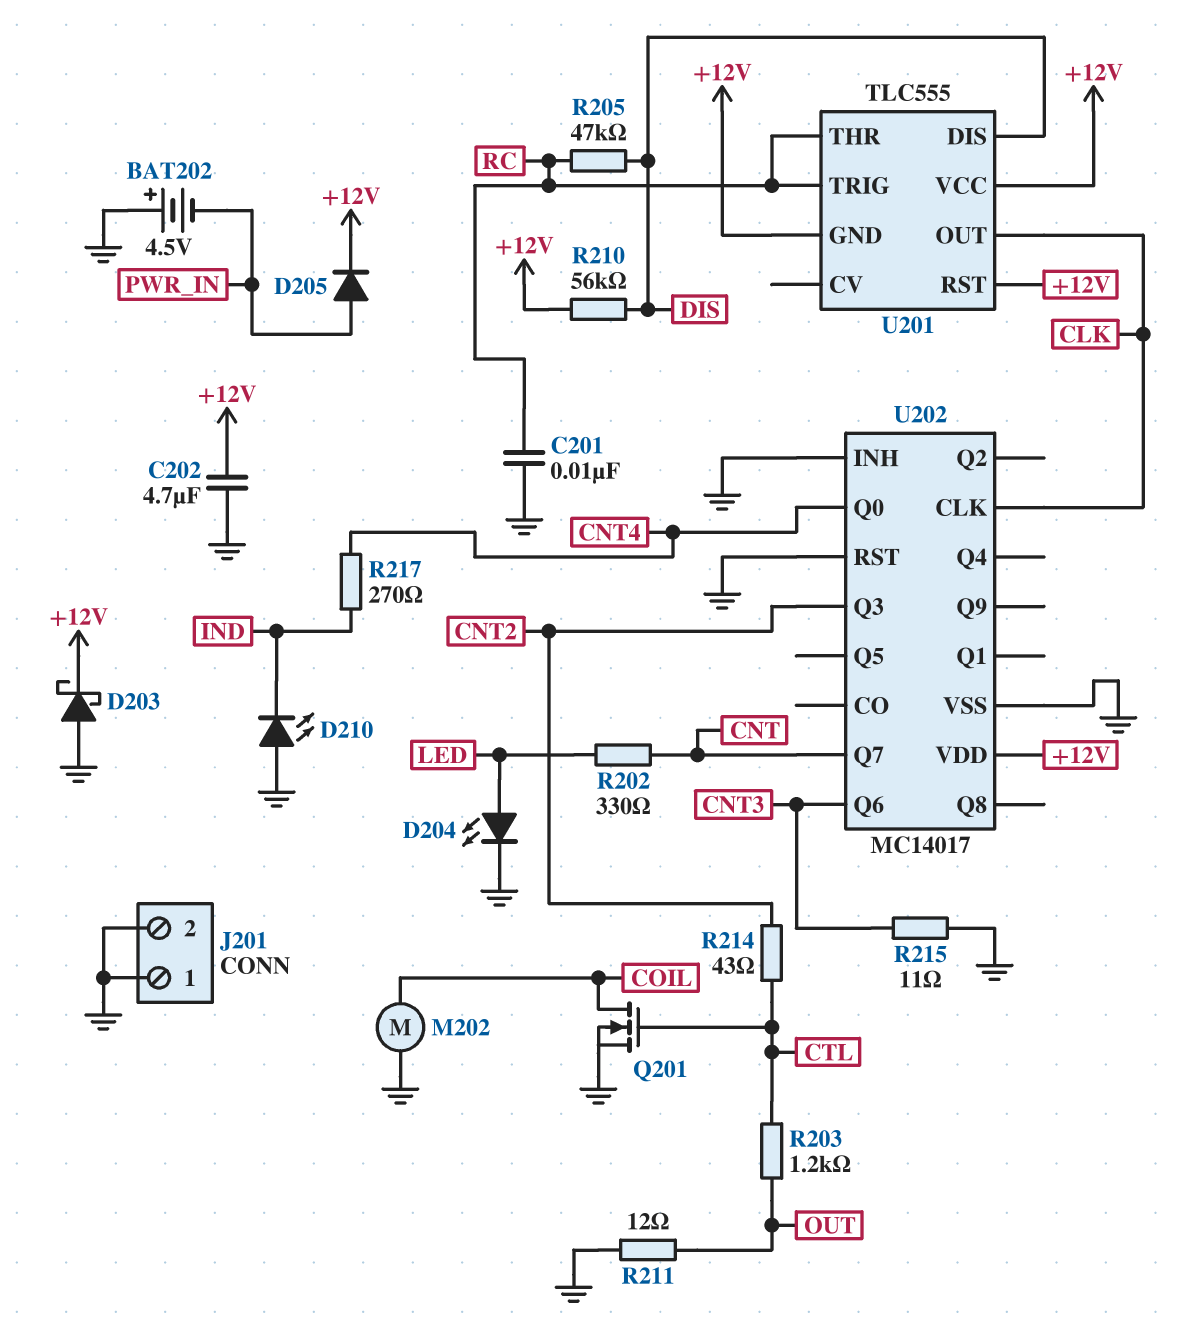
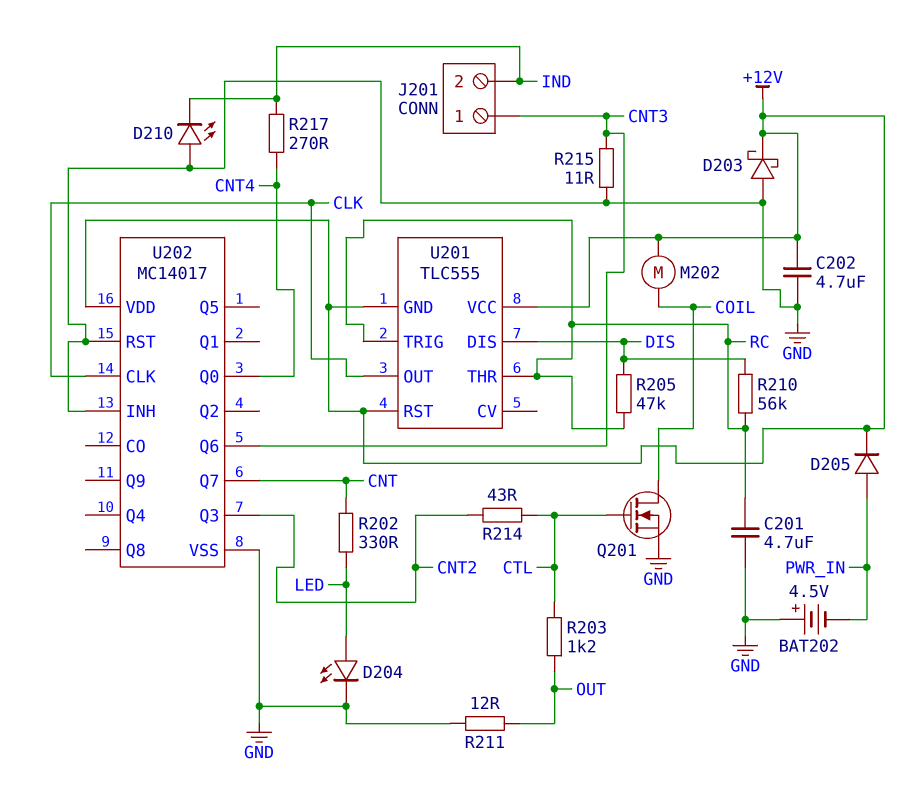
C201: 10nF (GND, RC) -> 4.7uF (GND, RC)
J201 pin 1: GND -> CNT3
J201 pin 2: GND -> IND
M202: motor (COIL, GND) -> motor (+12V, COIL)
R210: 56k (+12V, DIS) -> 56k (DIS, RC)

